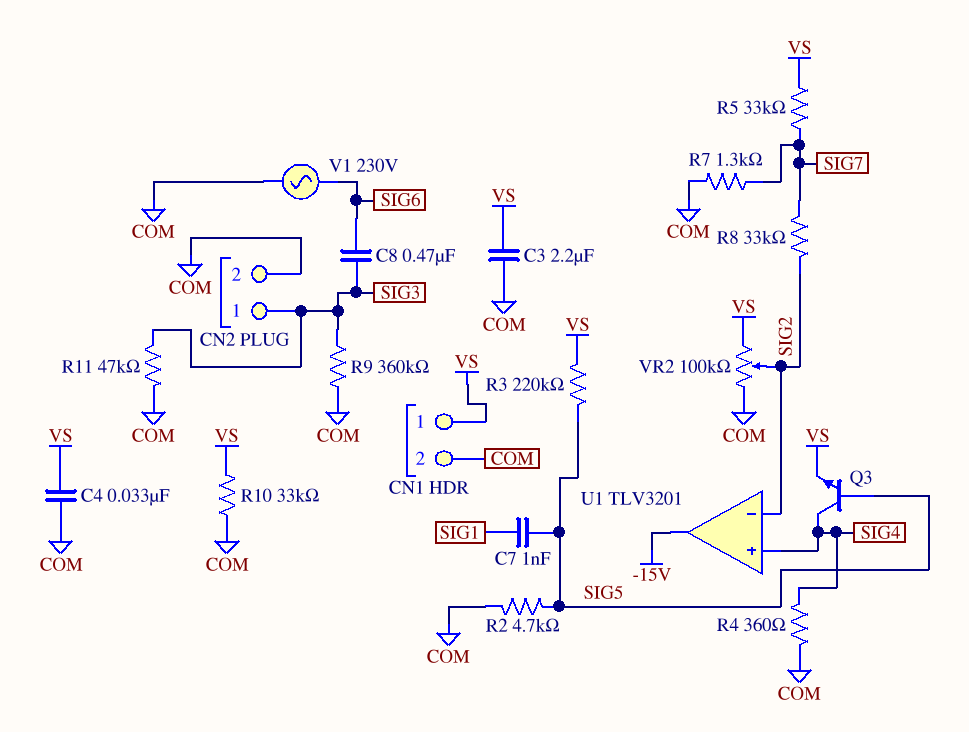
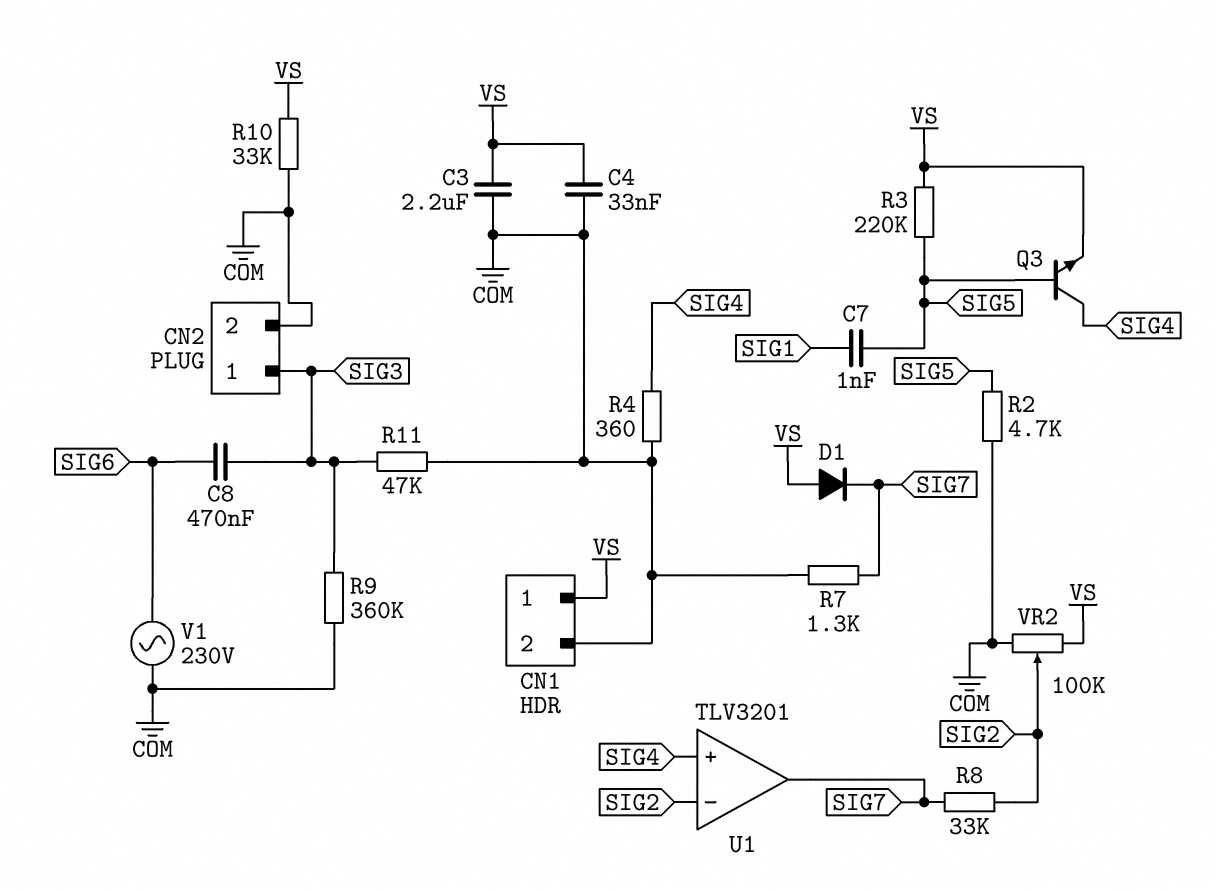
D1: none -> diode (A VS, K SIG7)
R5: 33k (SIG7, VS) -> none
U1 pin out: -15V -> SIG7

